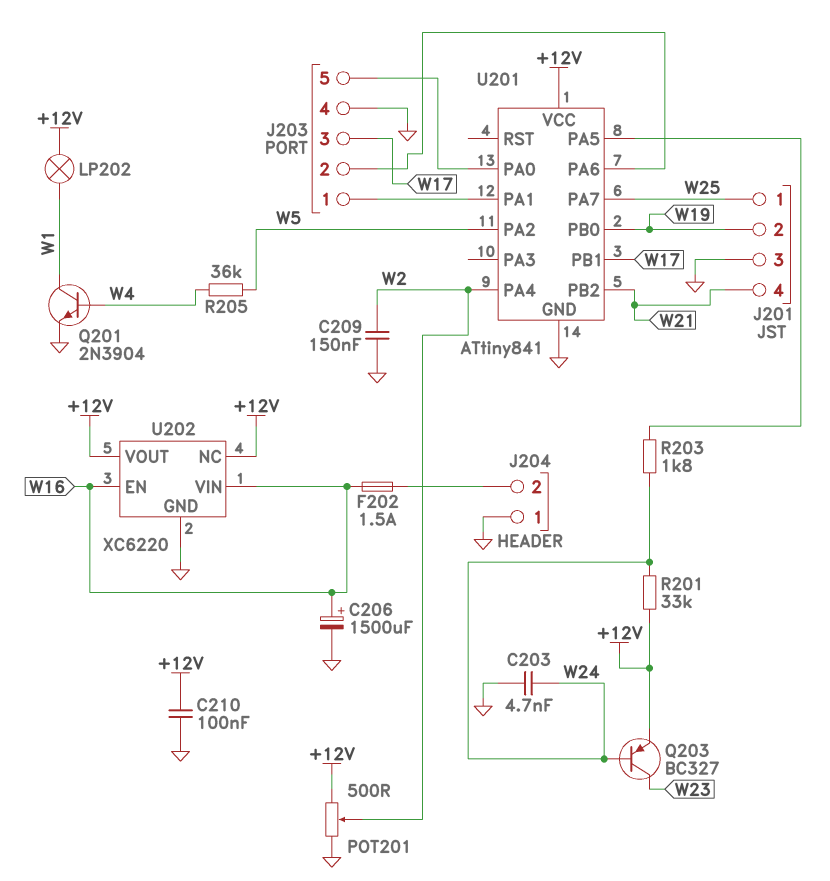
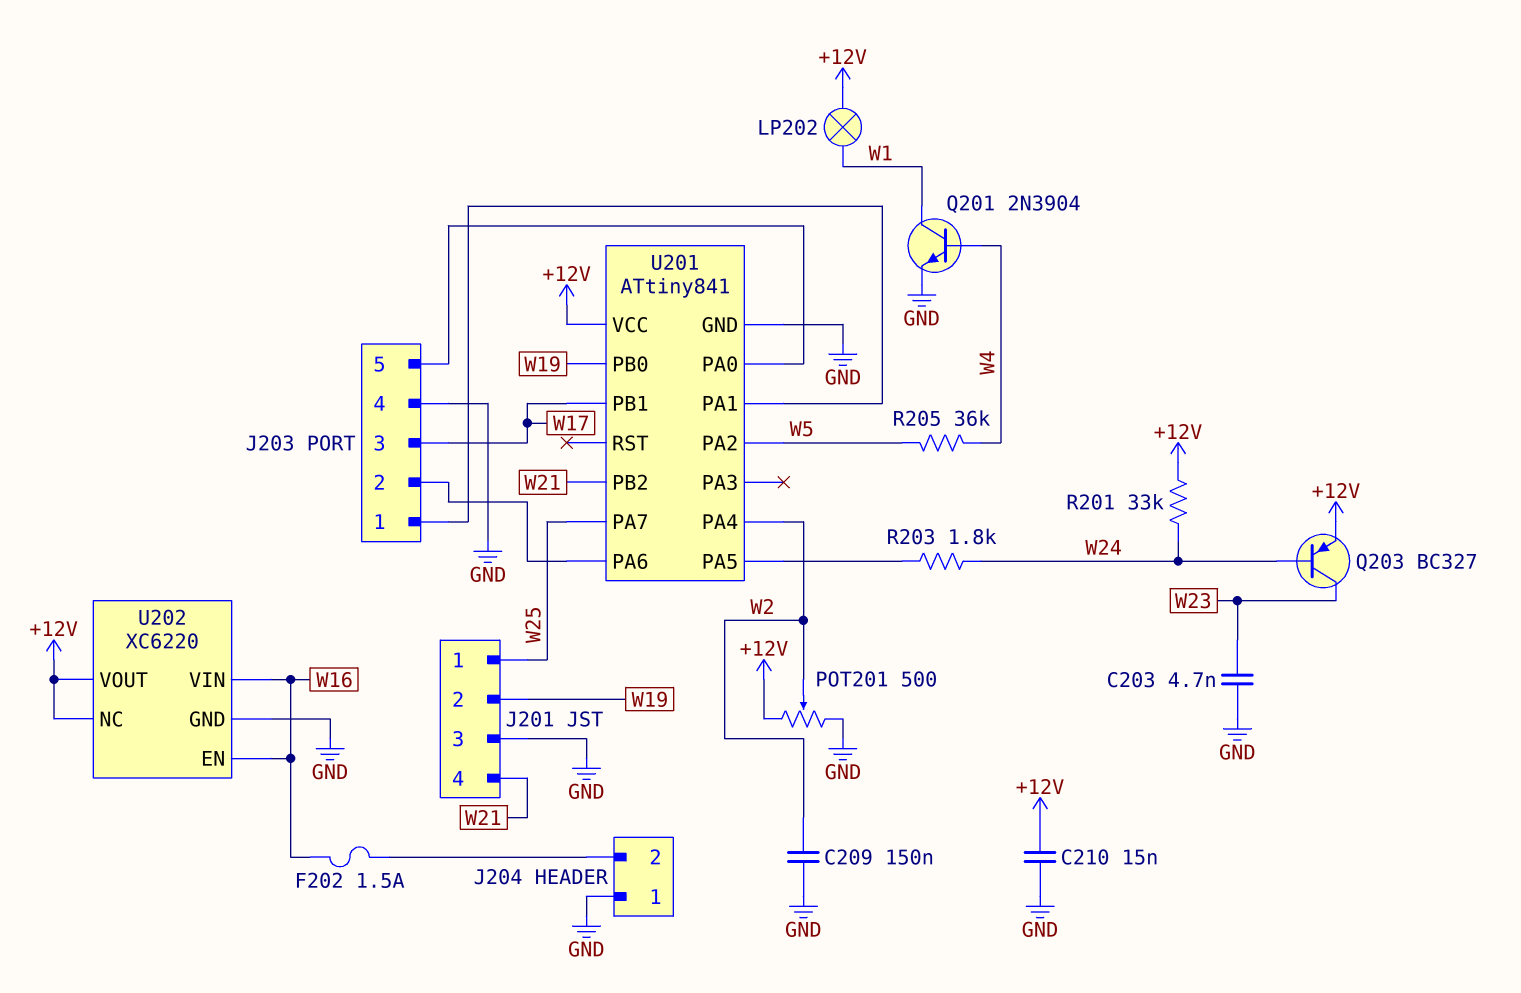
C203: 4.7nF (GND, W24) -> 4.7nF (GND, W23)
C206: 1500uF (plus W16, minus GND) -> none
C210: 100nF (+12V, GND) -> 15nF (+12V, GND)

